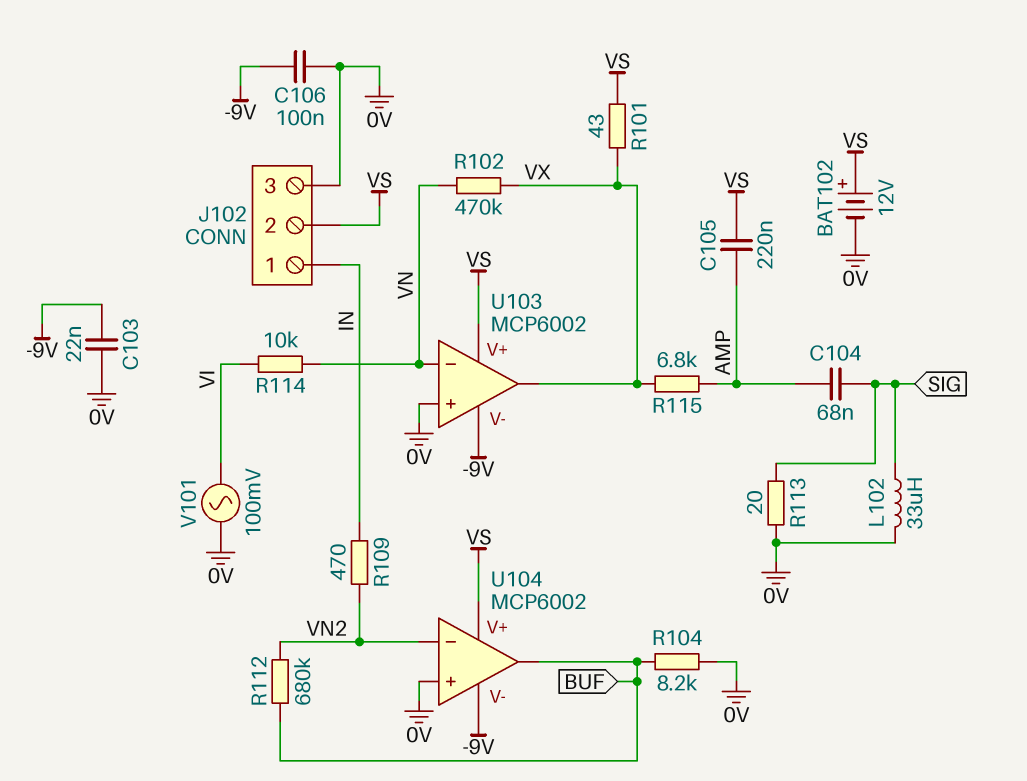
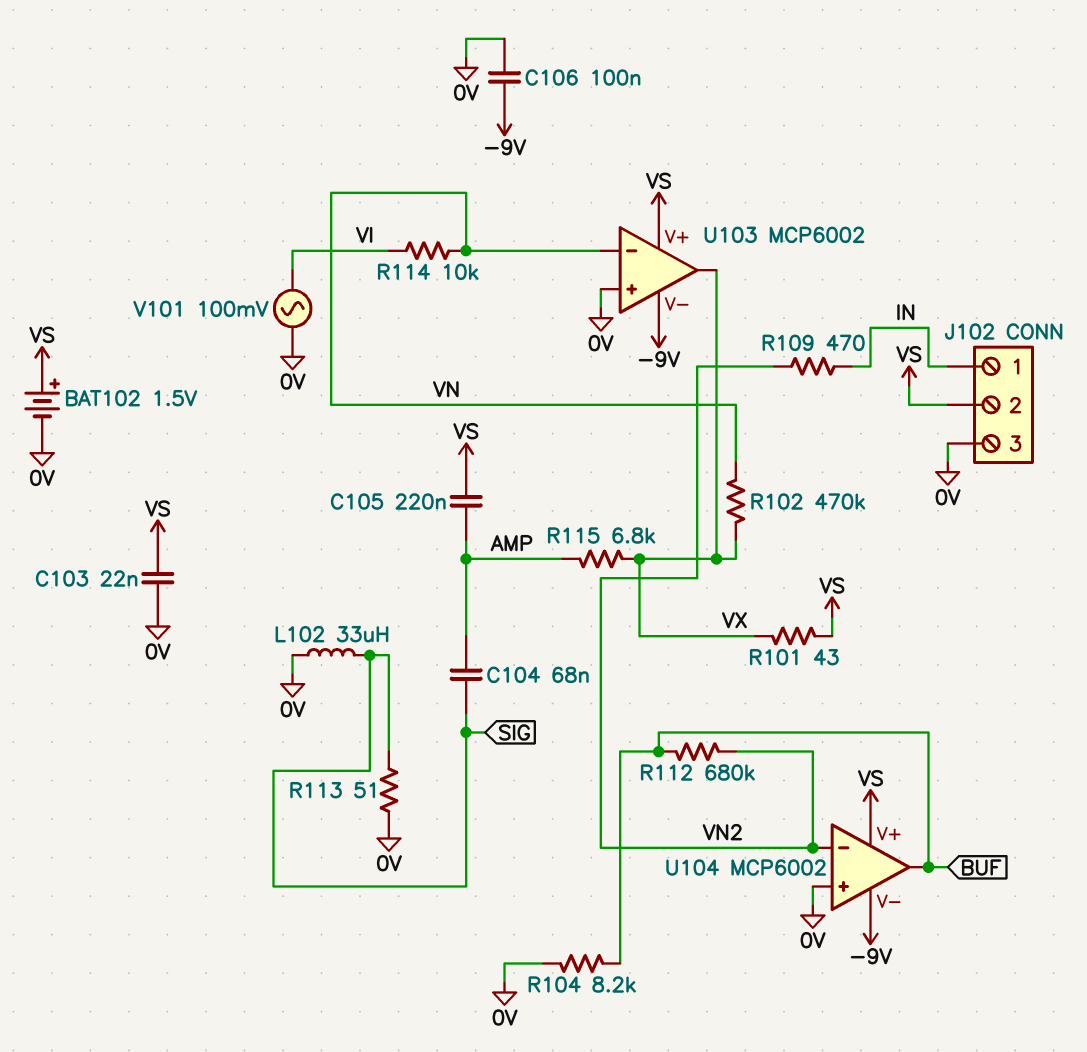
BAT102: 12V (plus VS, minus 0V) -> 1.5V (plus VS, minus 0V)
C103: 22nF (-9V, 0V) -> 22nF (0V, VS)
R113: 20 (0V, SIG) -> 51 (0V, SIG)

